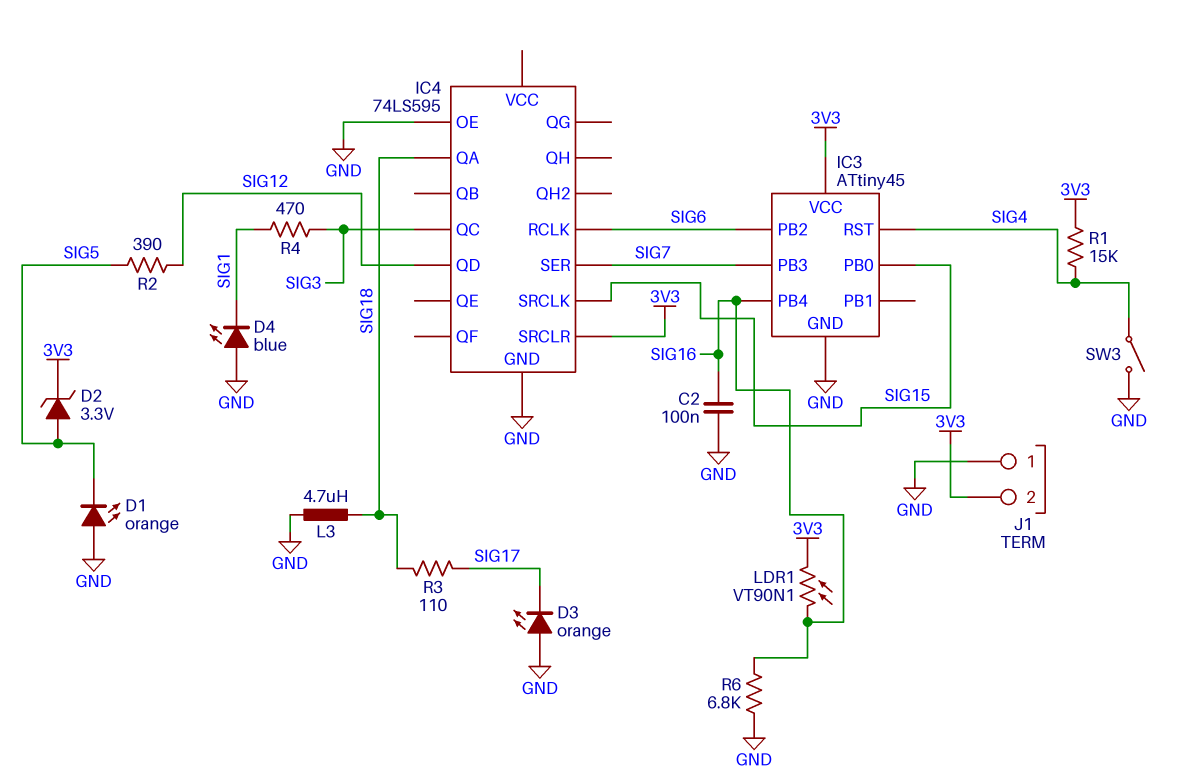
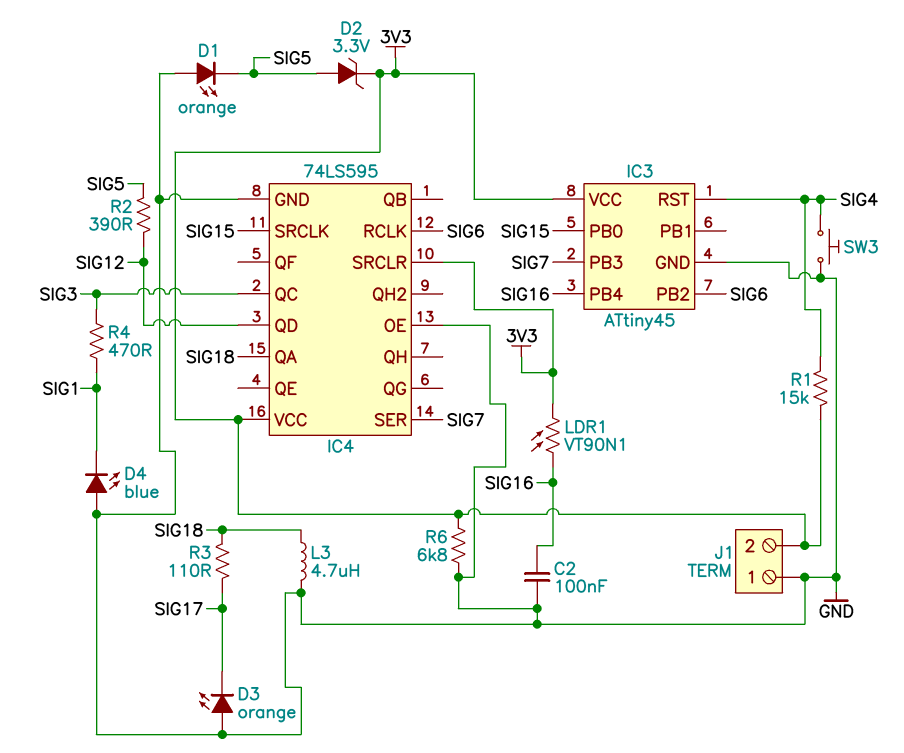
IC4 pin VCC: none -> 3V3
R6: 6.8k (GND, SIG16) -> 6.8k (3V3, GND)
SW3: switch (GND, SIG4) -> button (GND, SIG4)

